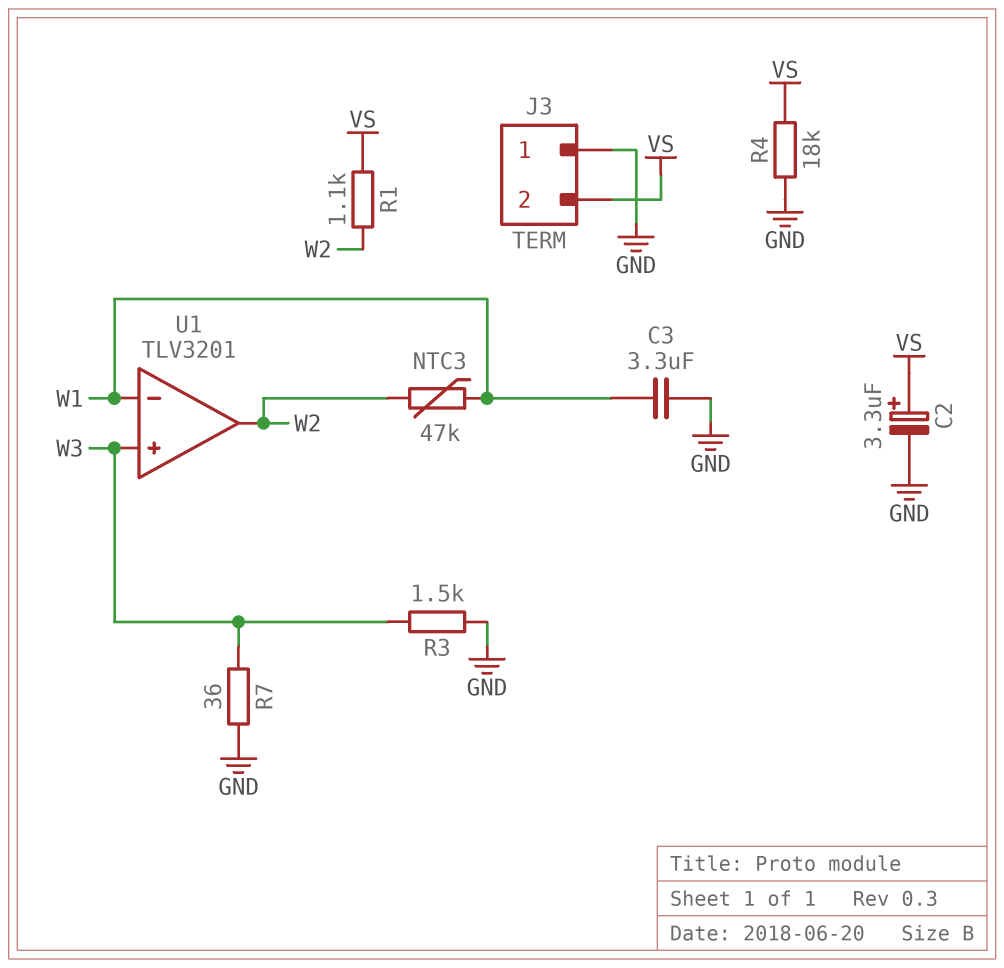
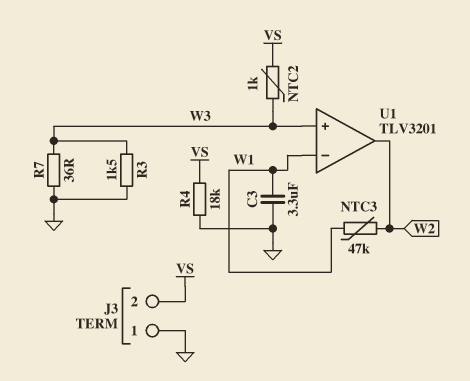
C2: 3.3uF (plus VS, minus GND) -> none
NTC2: none -> 1k (VS, W3)
R1: 1.1k (VS, W2) -> none

